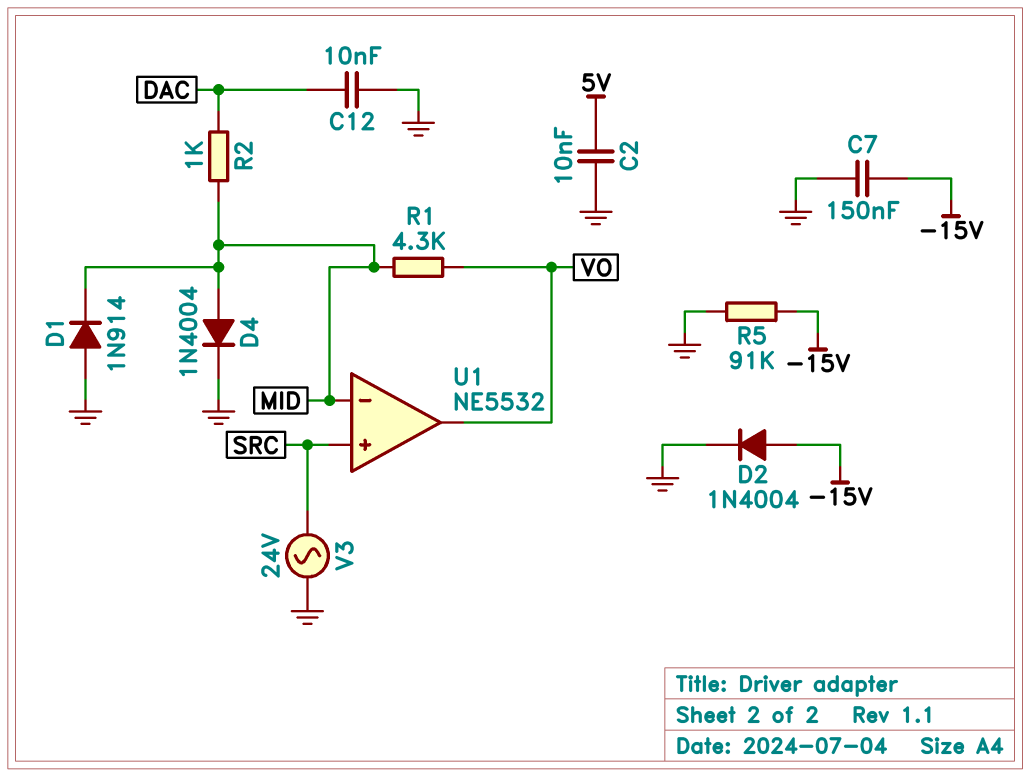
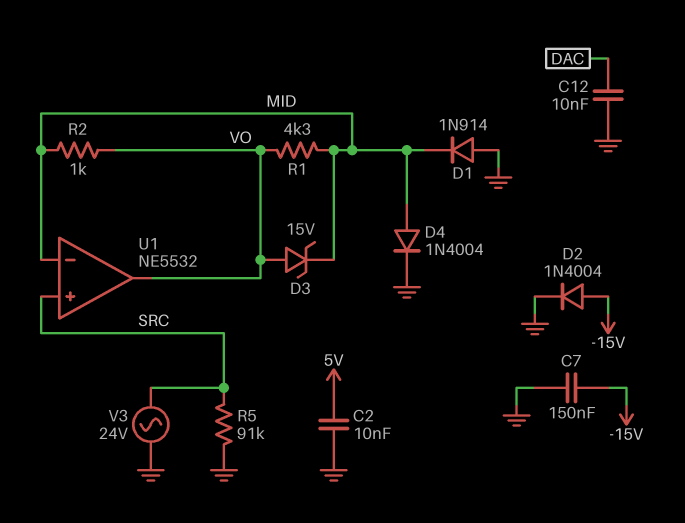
D3: none -> zener 15V (A VO, K MID)
R2: 1k (DAC, MID) -> 1k (MID, VO)
R5: 91k (-15V, GND) -> 91k (GND, SRC)

